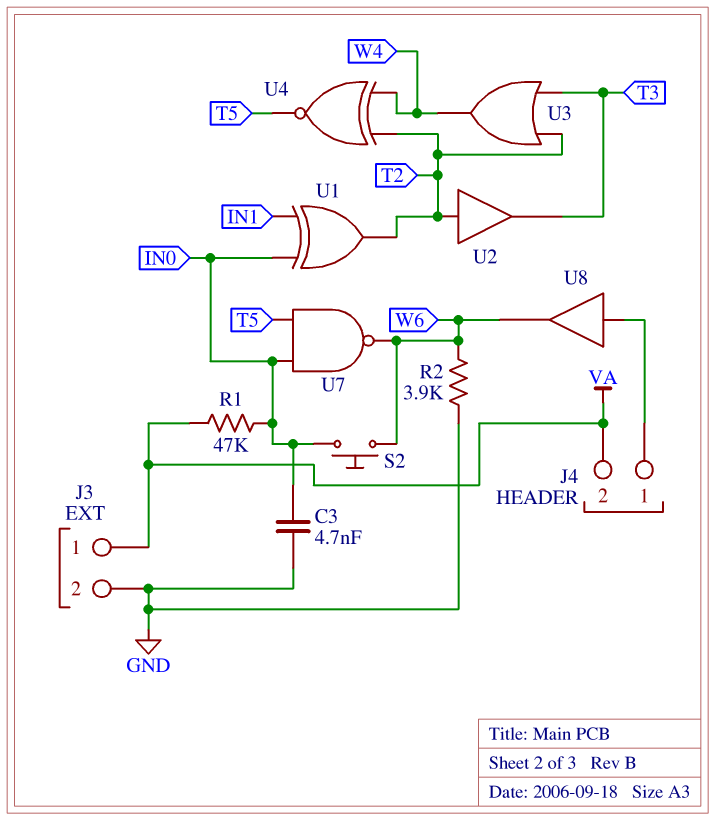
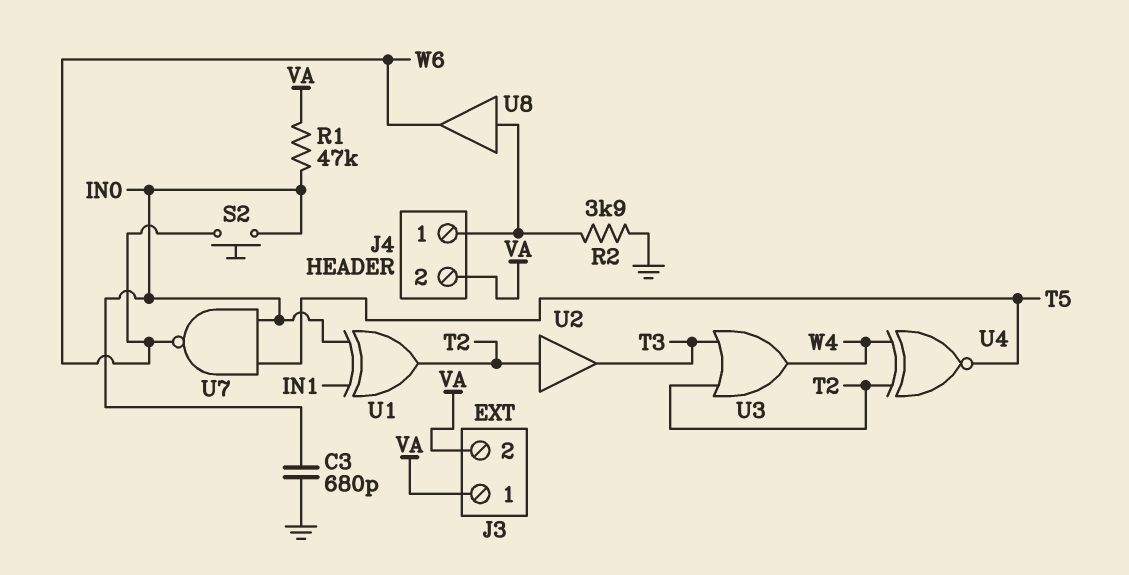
C3: 4.7nF (GND, IN0) -> 680pF (GND, IN0)
J3 pin 2: GND -> VA
R2: 3.9k (GND, W6) -> 3.9k (GND, J4/1)

